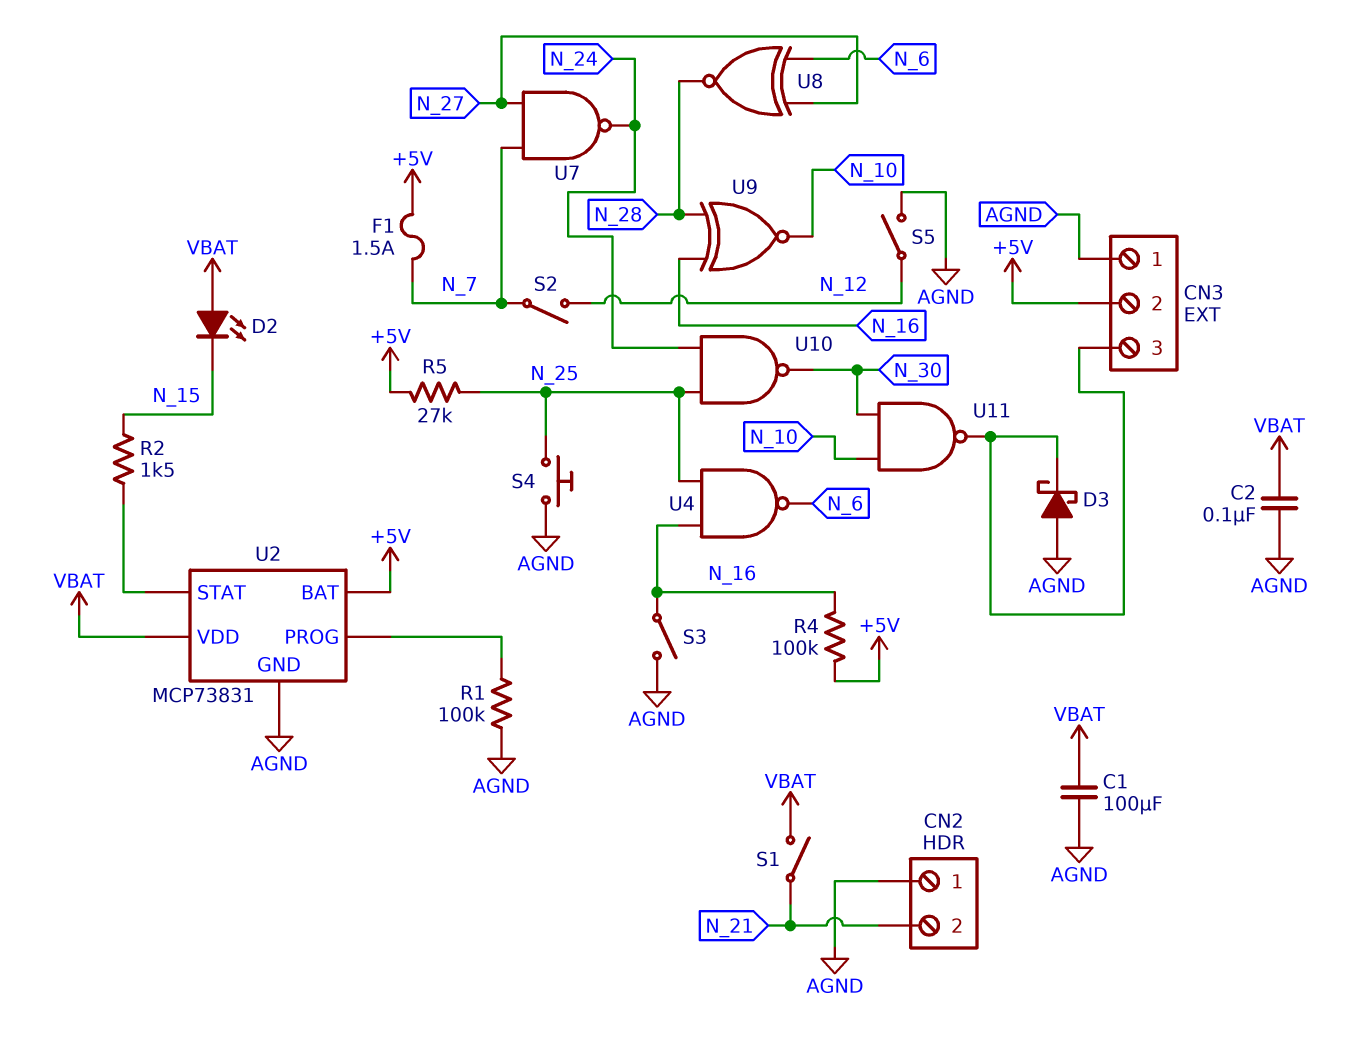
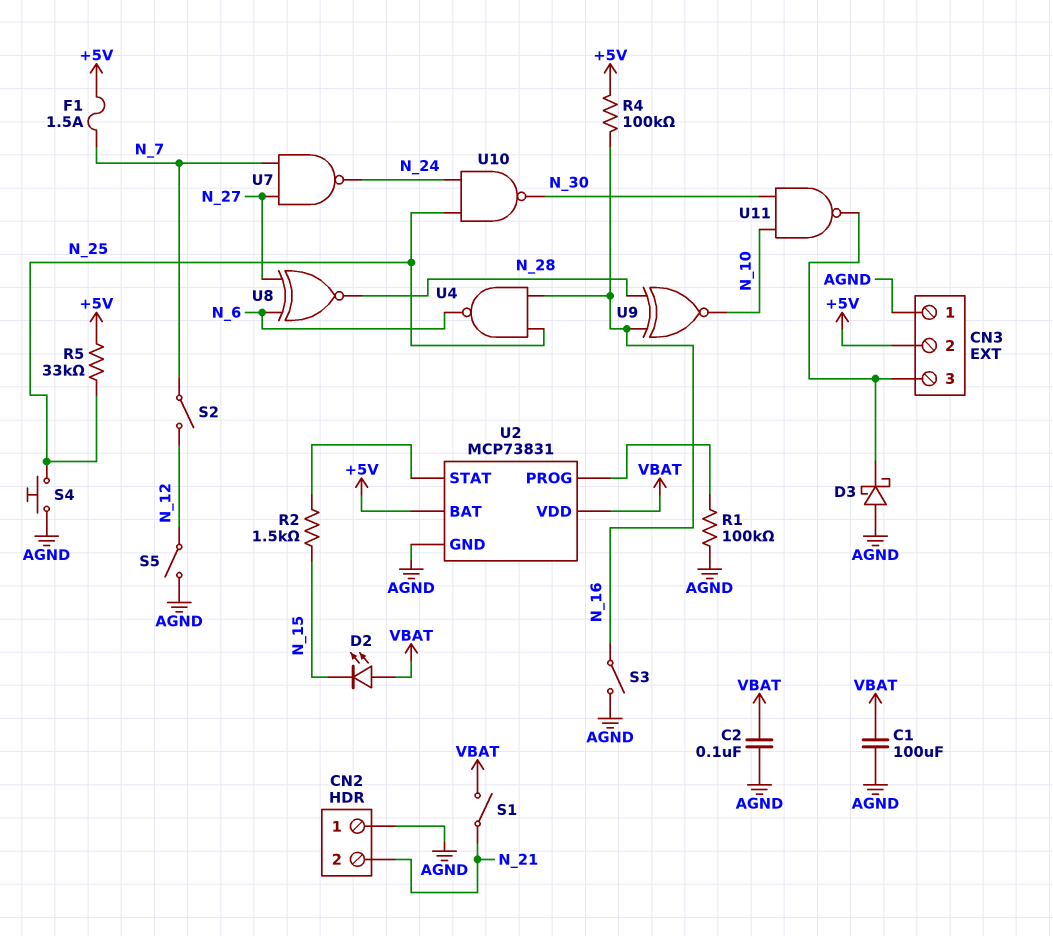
R5: 27k (+5V, N_25) -> 33k (+5V, N_25)

